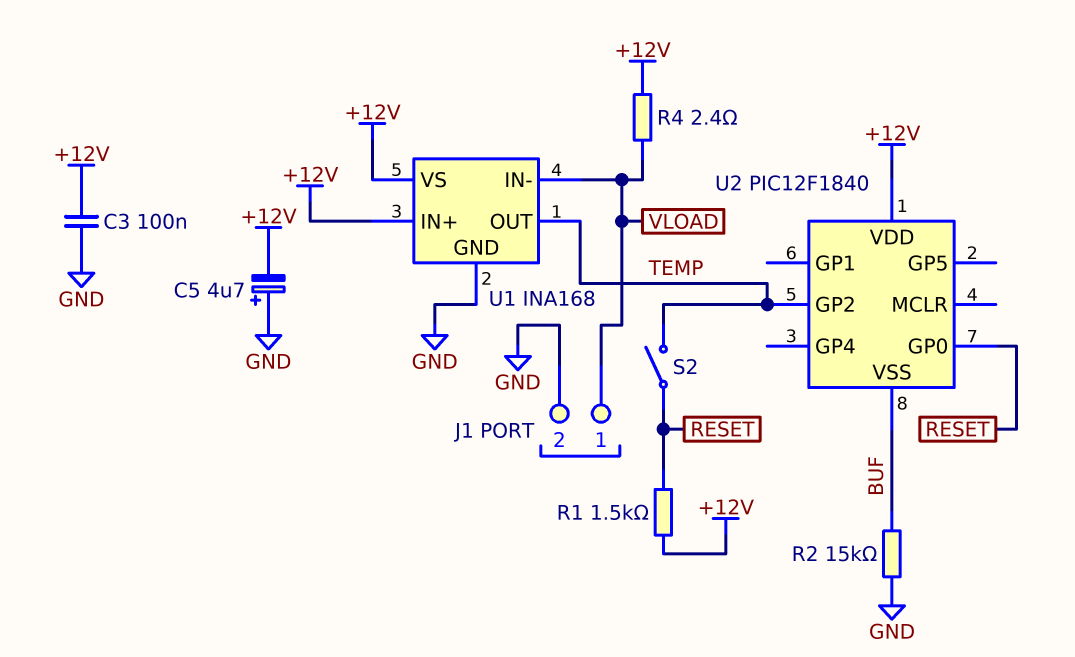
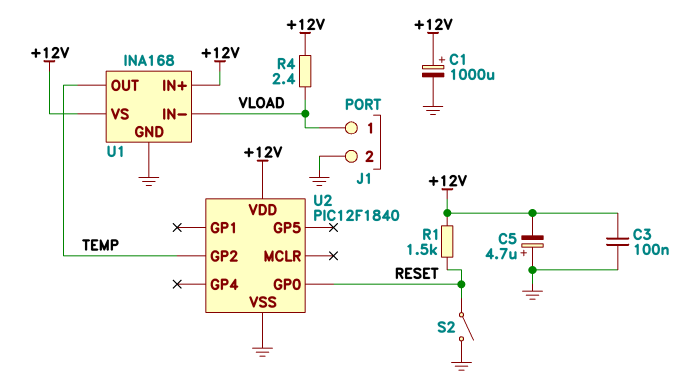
C1: none -> 1000uF (plus +12V, minus GND)
R2: 15k (BUF, GND) -> none
S2: switch (RESET, TEMP) -> switch (GND, RESET)
U2 pin VSS: BUF -> GND

